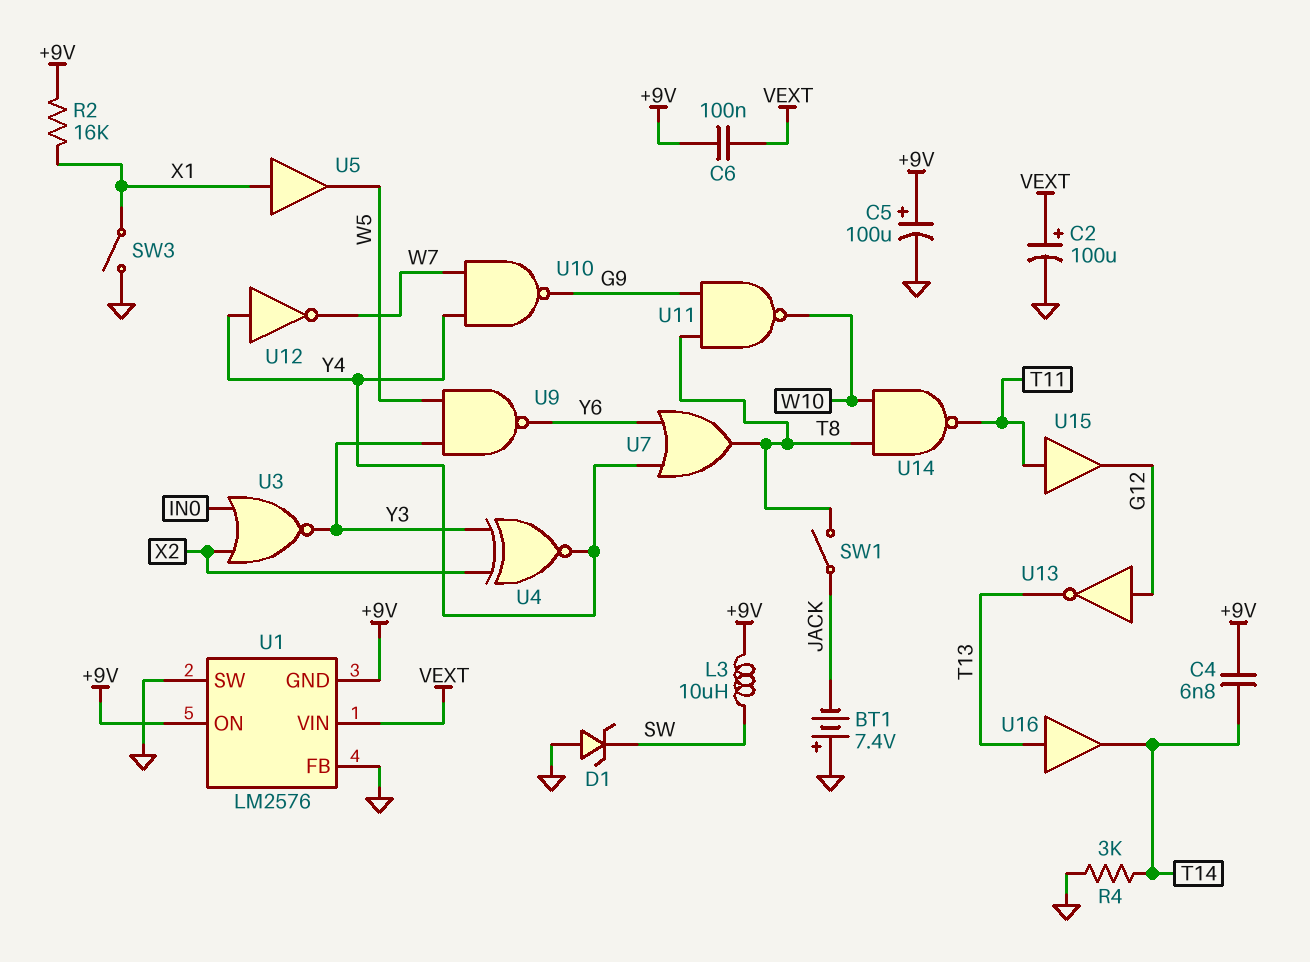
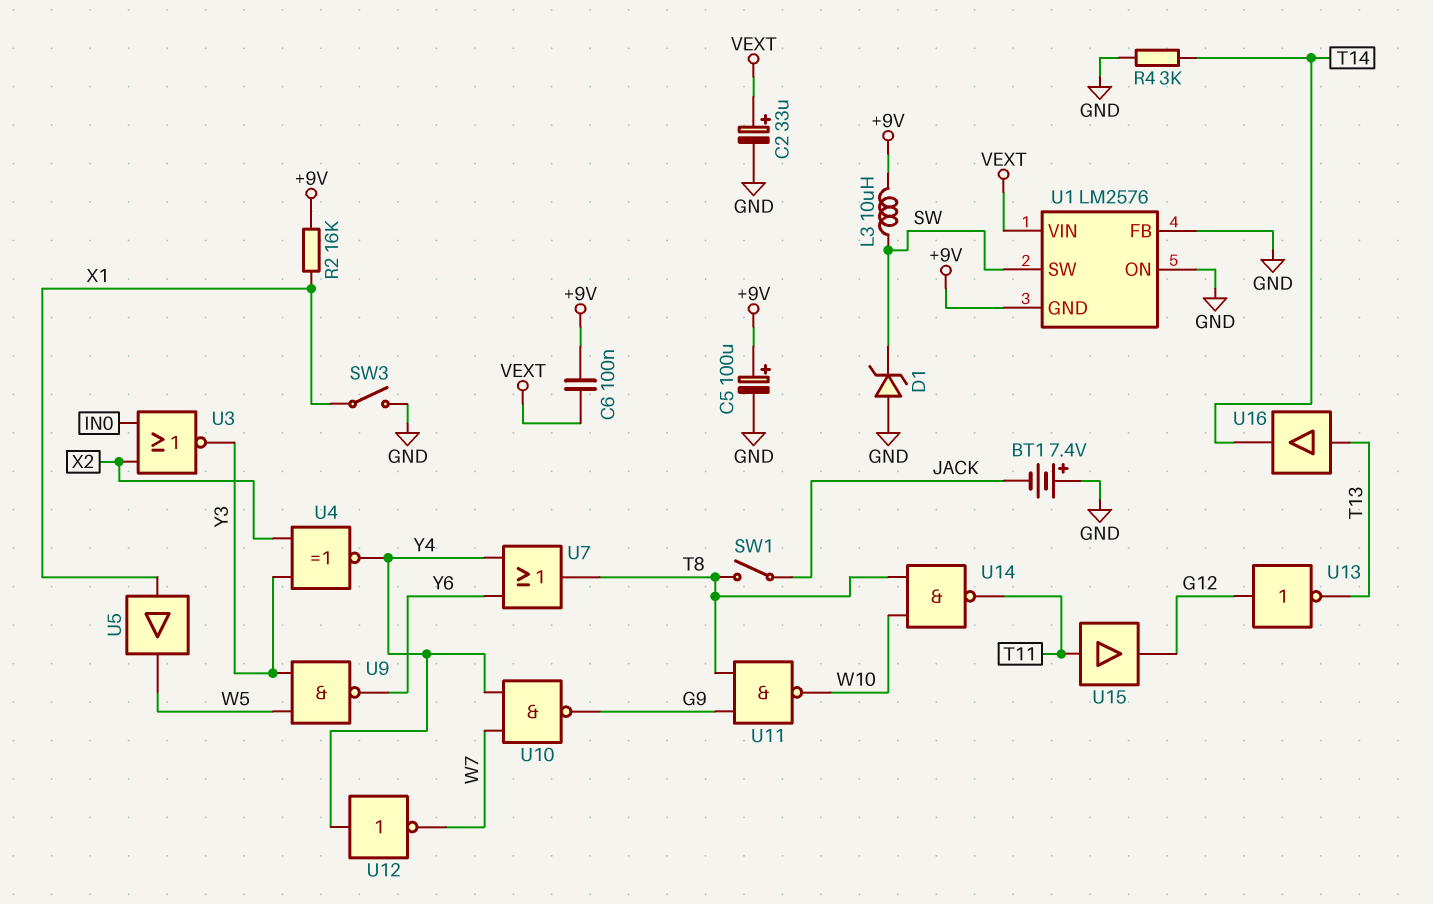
C2: 100uF (plus VEXT, minus GND) -> 33uF (plus VEXT, minus GND)
C4: 6.8nF (+9V, T14) -> none
U1 pin ON: +9V -> GND
U1 pin SW: GND -> SW

